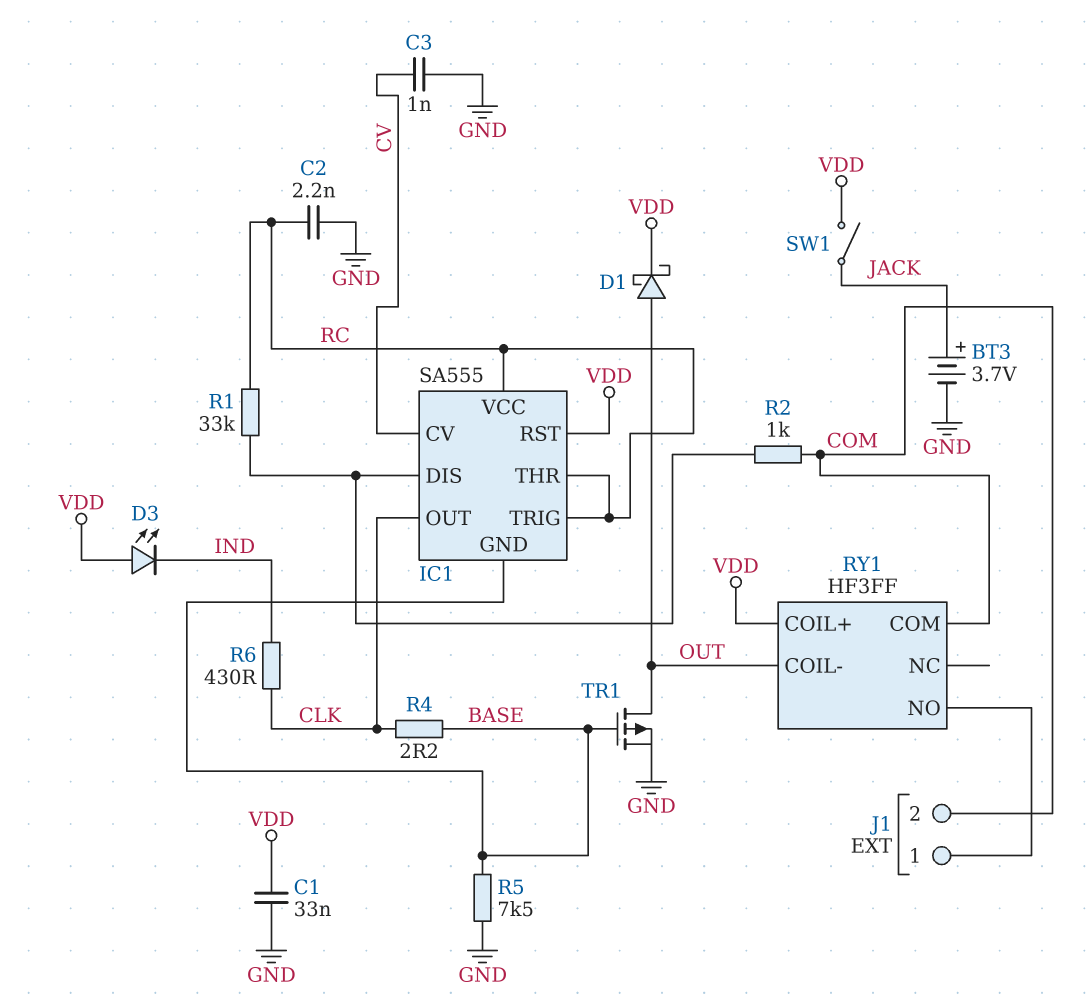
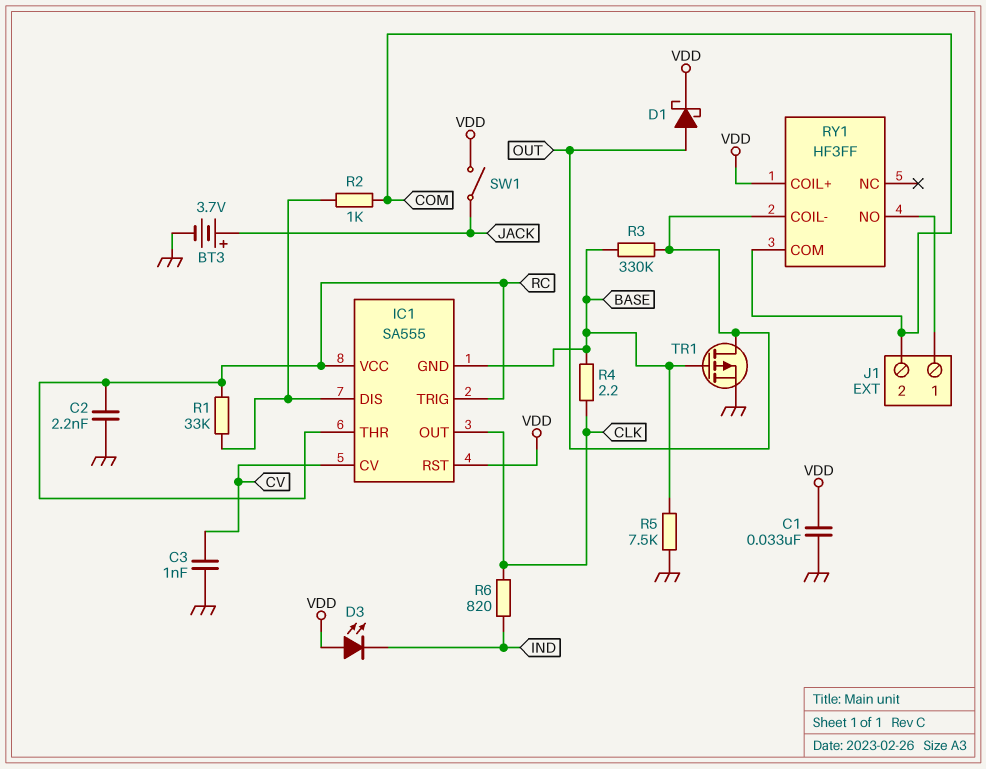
R3: none -> 330k (BASE, OUT)
R6: 430 (CLK, IND) -> 820 (CLK, IND)

